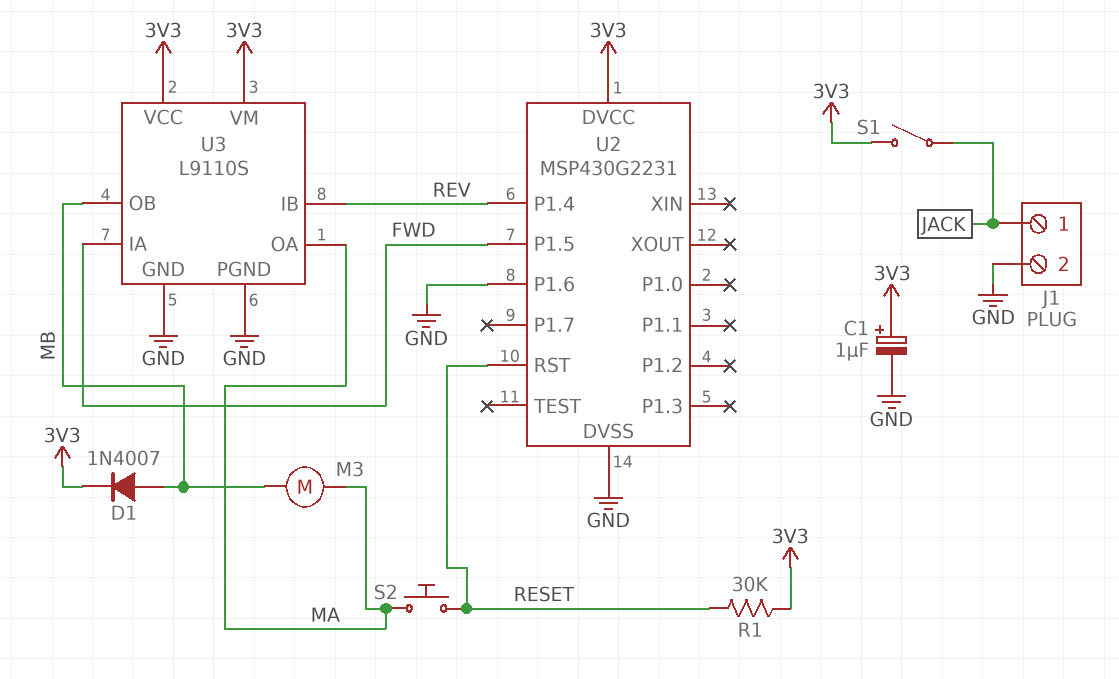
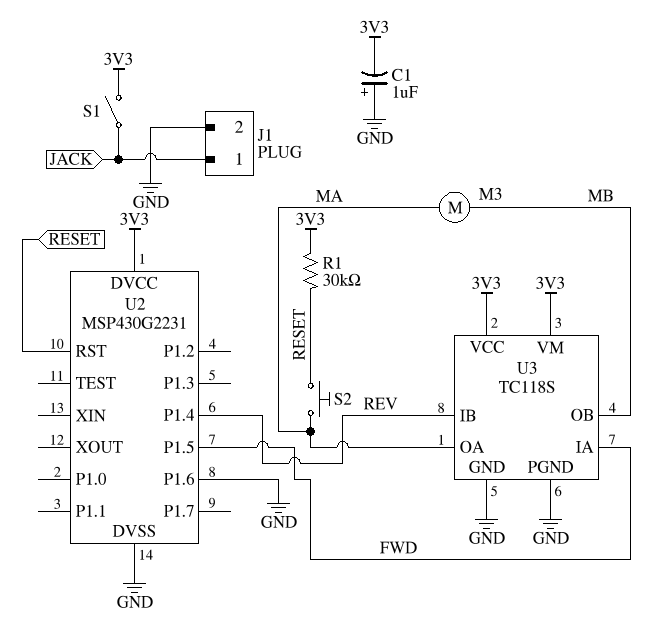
C1: 1uF (plus 3V3, minus GND) -> 1uF (plus GND, minus 3V3)
D1: diode 1N4007 (A MB, K 3V3) -> none
U3: L9110S -> TC118S

